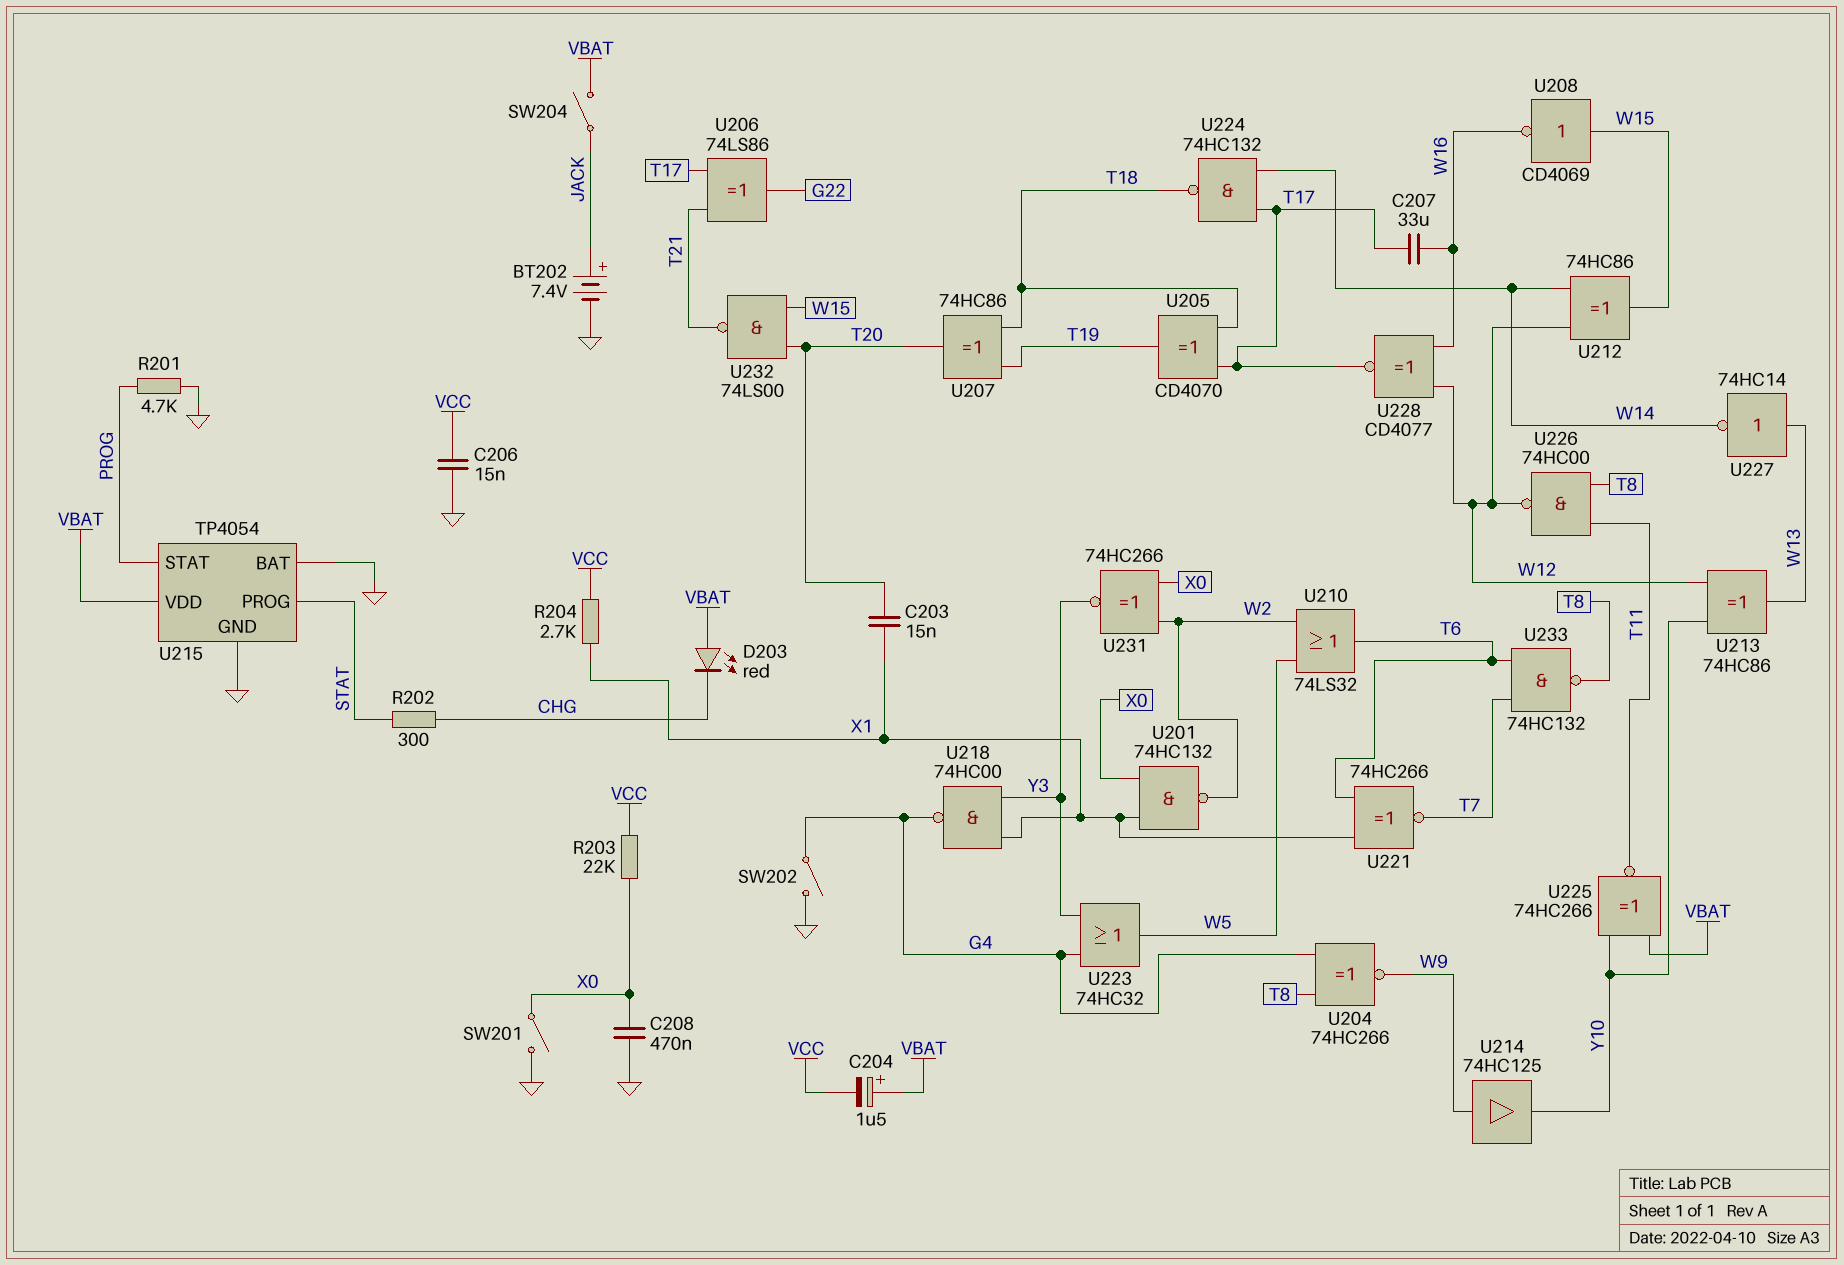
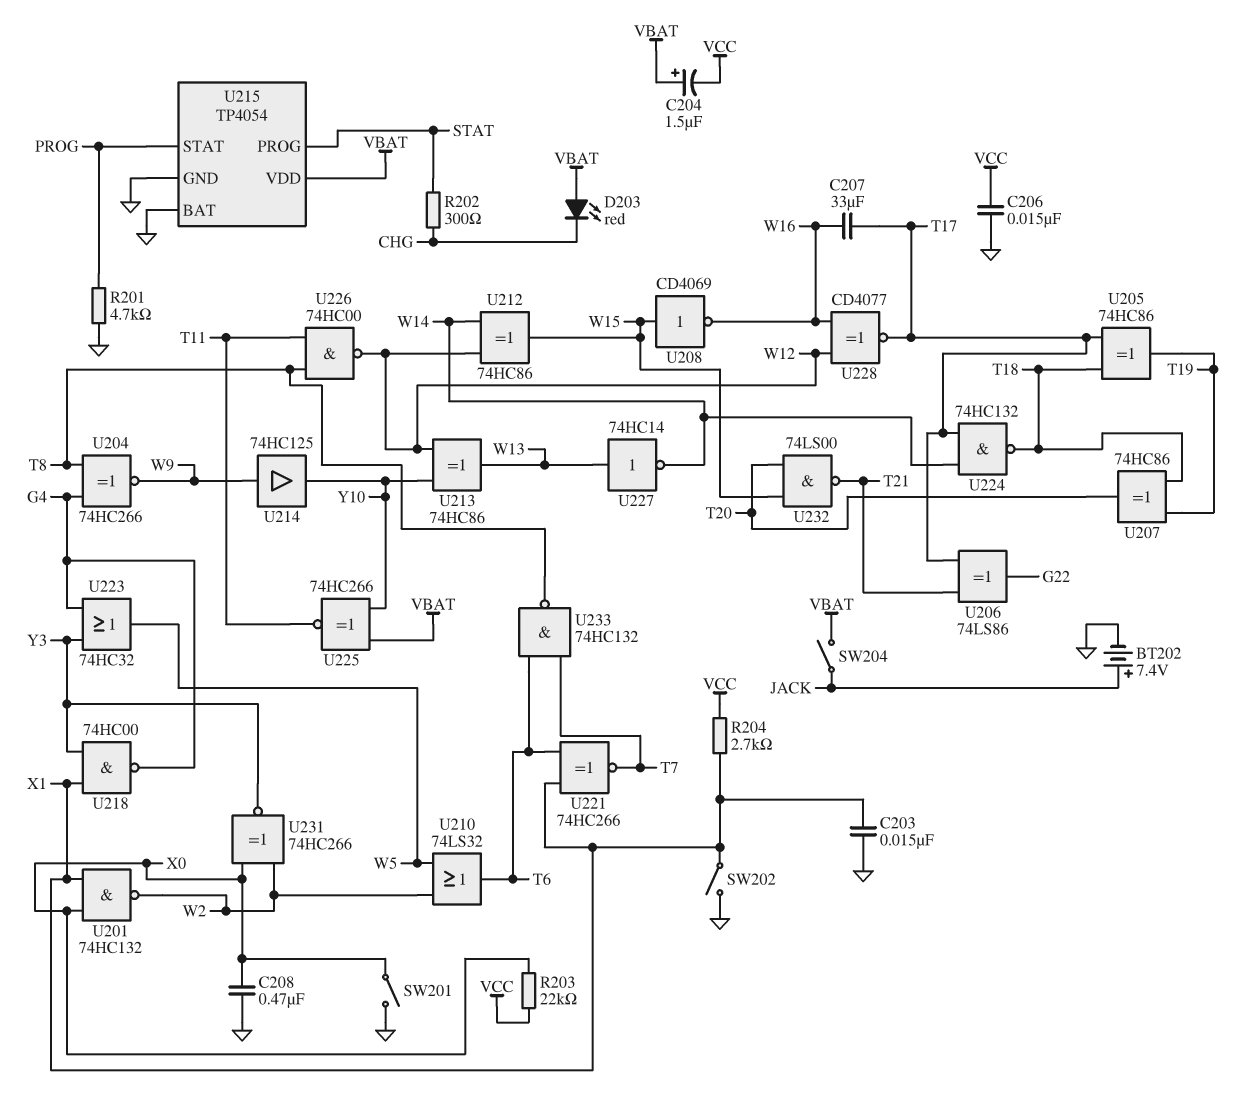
C203: 15nF (T20, X1) -> 15nF (GND, X1)
SW202: switch (G4, GND) -> switch (GND, X1)
U205: XOR CD4070 (in T17, in T18, out T19) -> XOR 74HC86 (in T17, in T18, out T19)

